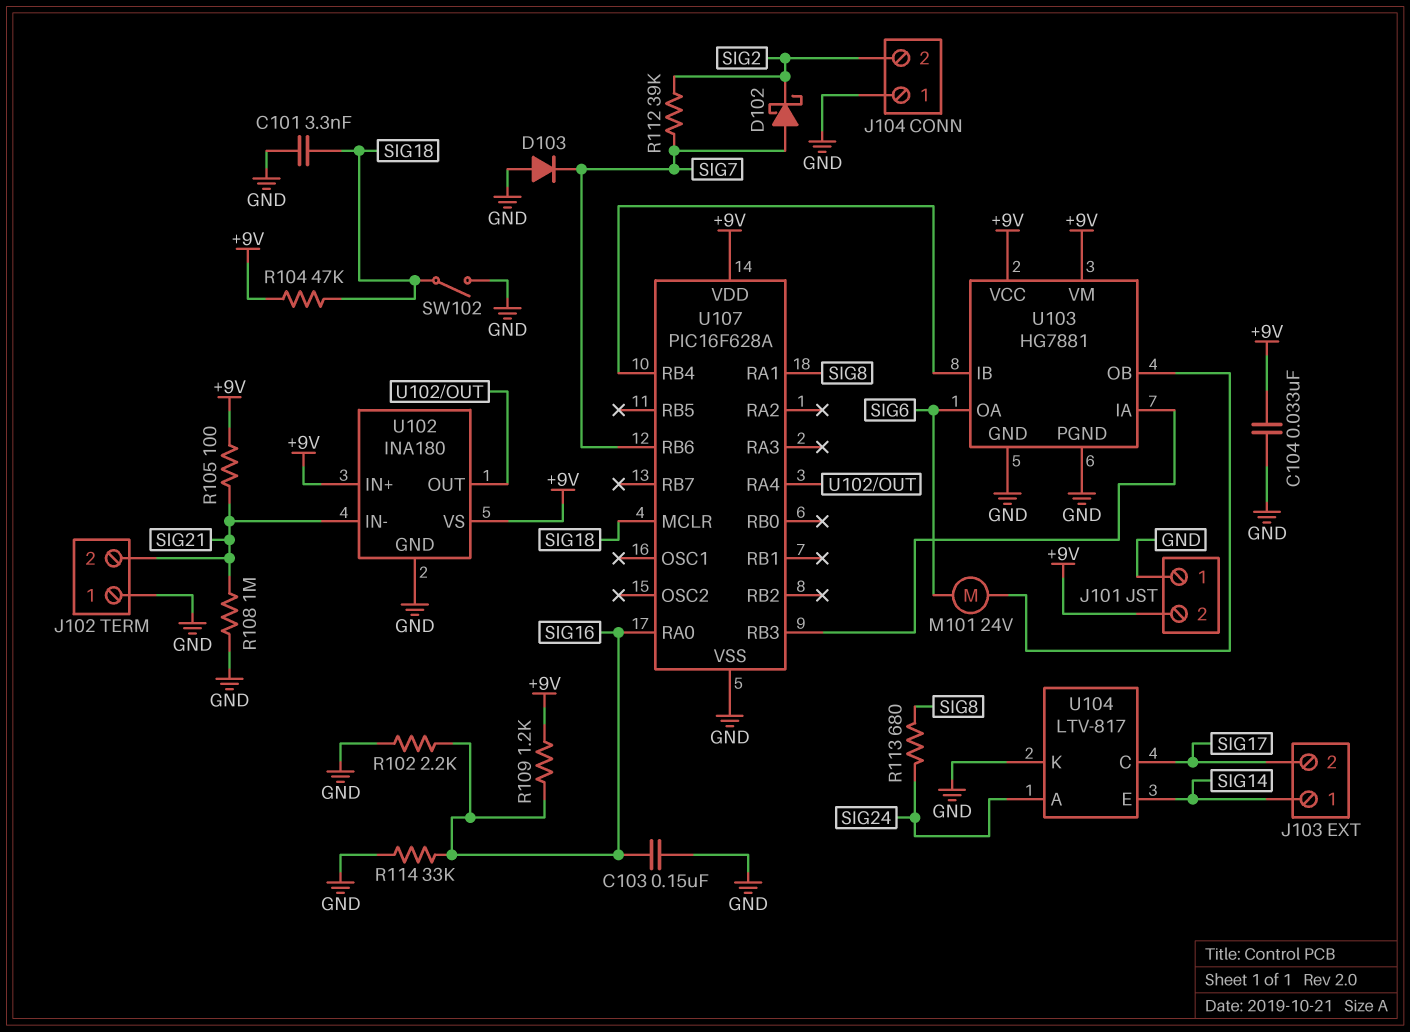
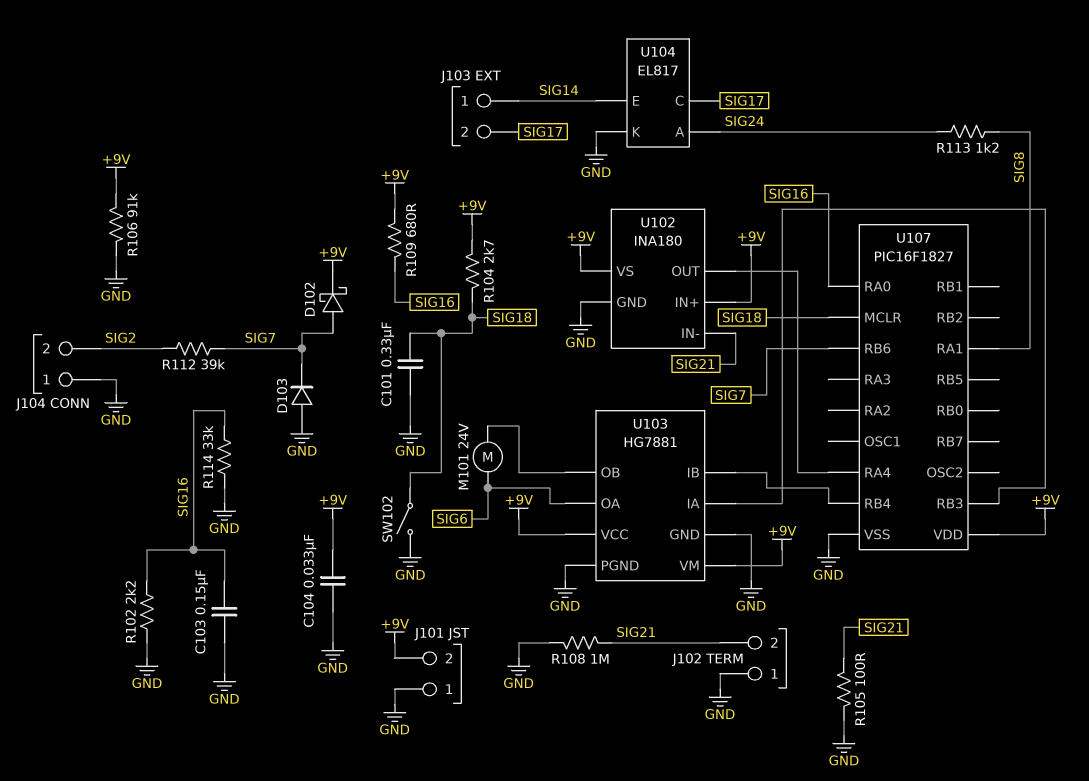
C101: 3.3nF (GND, SIG18) -> 330nF (GND, SIG18)
D102: schottky (A SIG7, K SIG2) -> schottky (A SIG7, K +9V)
R104: 47k (+9V, SIG18) -> 2.7k (+9V, SIG18)
R105: 100 (+9V, SIG21) -> 100 (GND, SIG21)
R106: none -> 91k (+9V, GND)
R109: 1.2k (+9V, SIG16) -> 680 (+9V, SIG16)
R113: 680 (SIG8, SIG24) -> 1.2k (SIG8, SIG24)
U104: LTV-817 -> EL817
U107: PIC16F628A -> PIC16F1827

